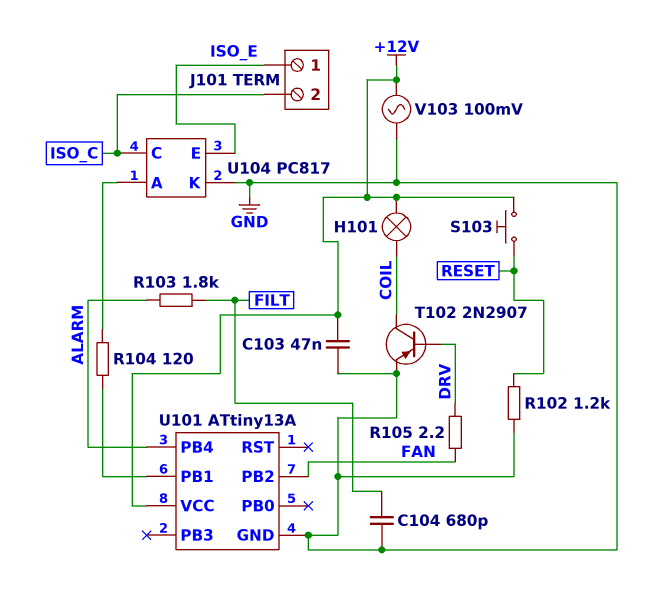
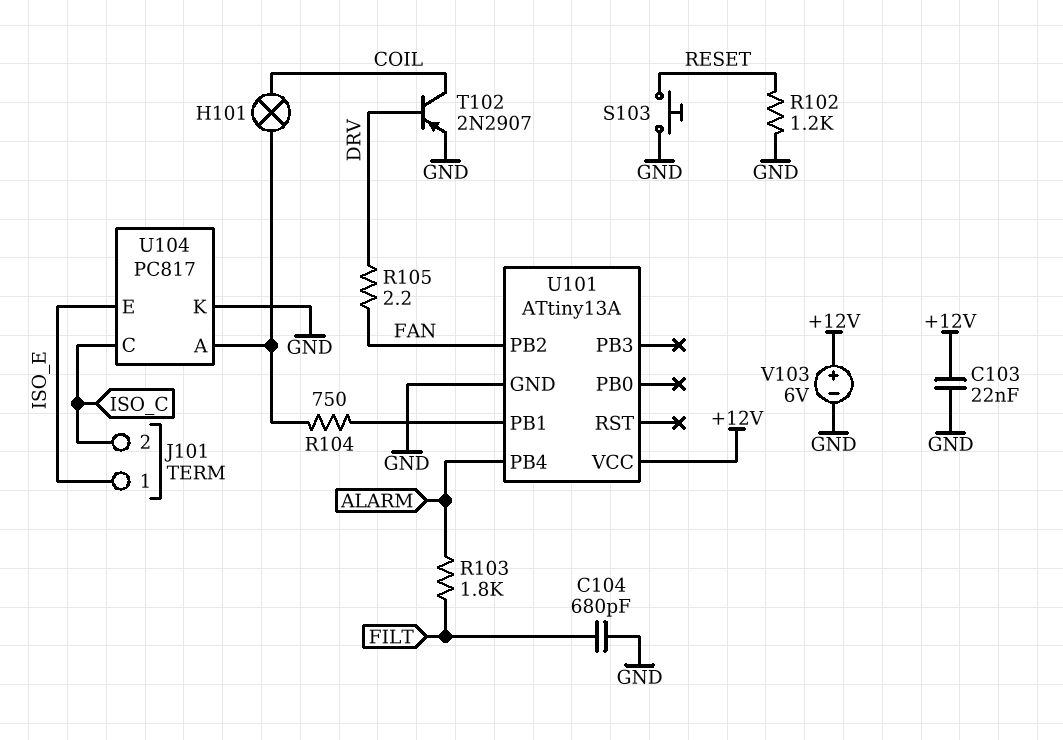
C103: 47nF (+12V, GND) -> 22nF (+12V, GND)
H101: lamp (+12V, COIL) -> lamp (COIL, U104/A)
R104: 120 (U101/PB1, U104/A) -> 750 (U101/PB1, U104/A)
S103: button (+12V, RESET) -> button (GND, RESET)
V103: AC 100mV (+12V, GND) -> 6V (plus +12V, minus GND)

